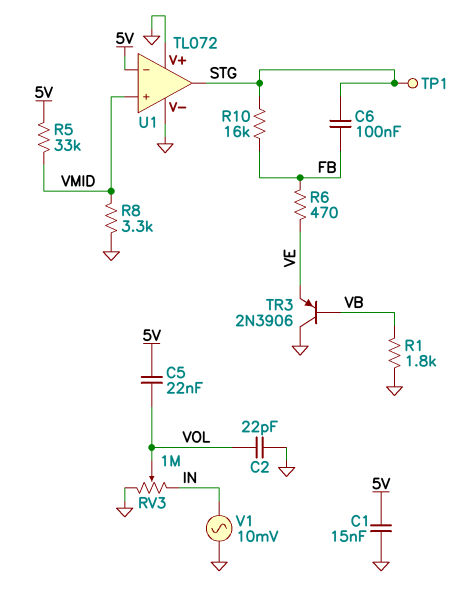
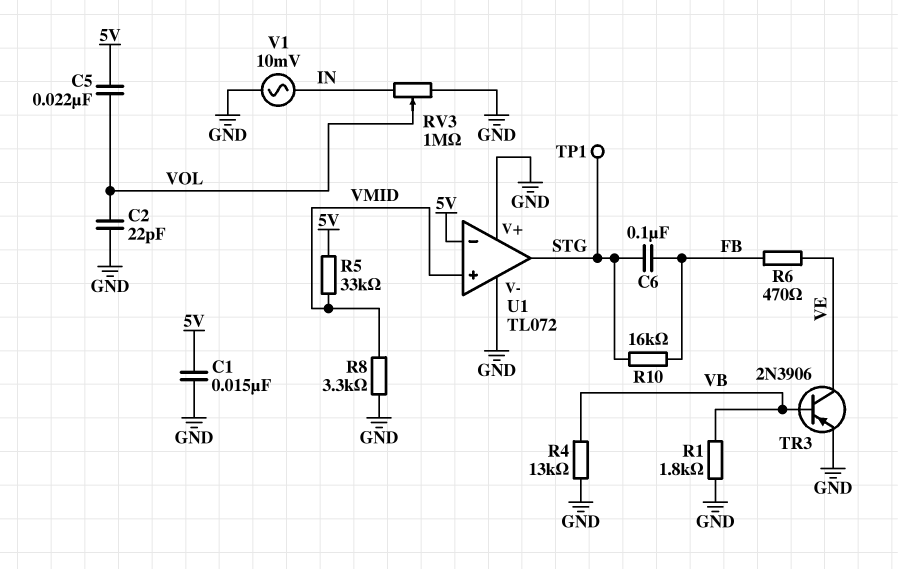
R4: none -> 13k (GND, VB)
TR3: PNP 2N3906 (B VB, C GND, E VE) -> PNP 2N3906 (B VB, C VE, E GND)

